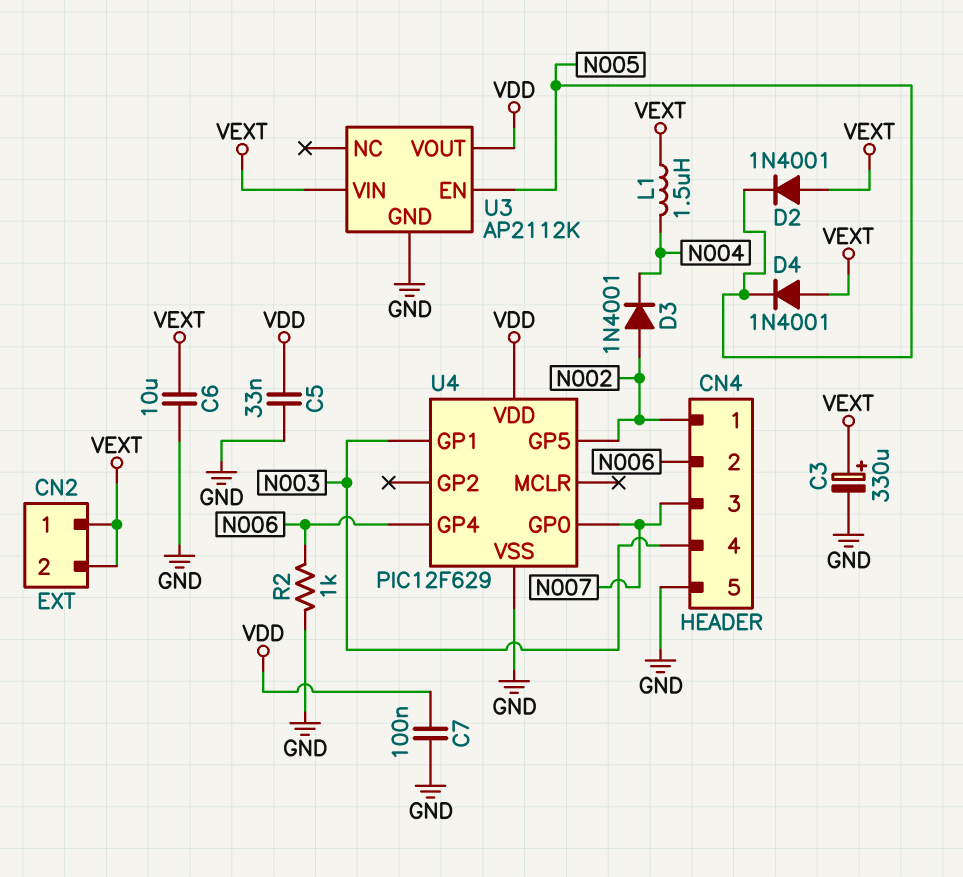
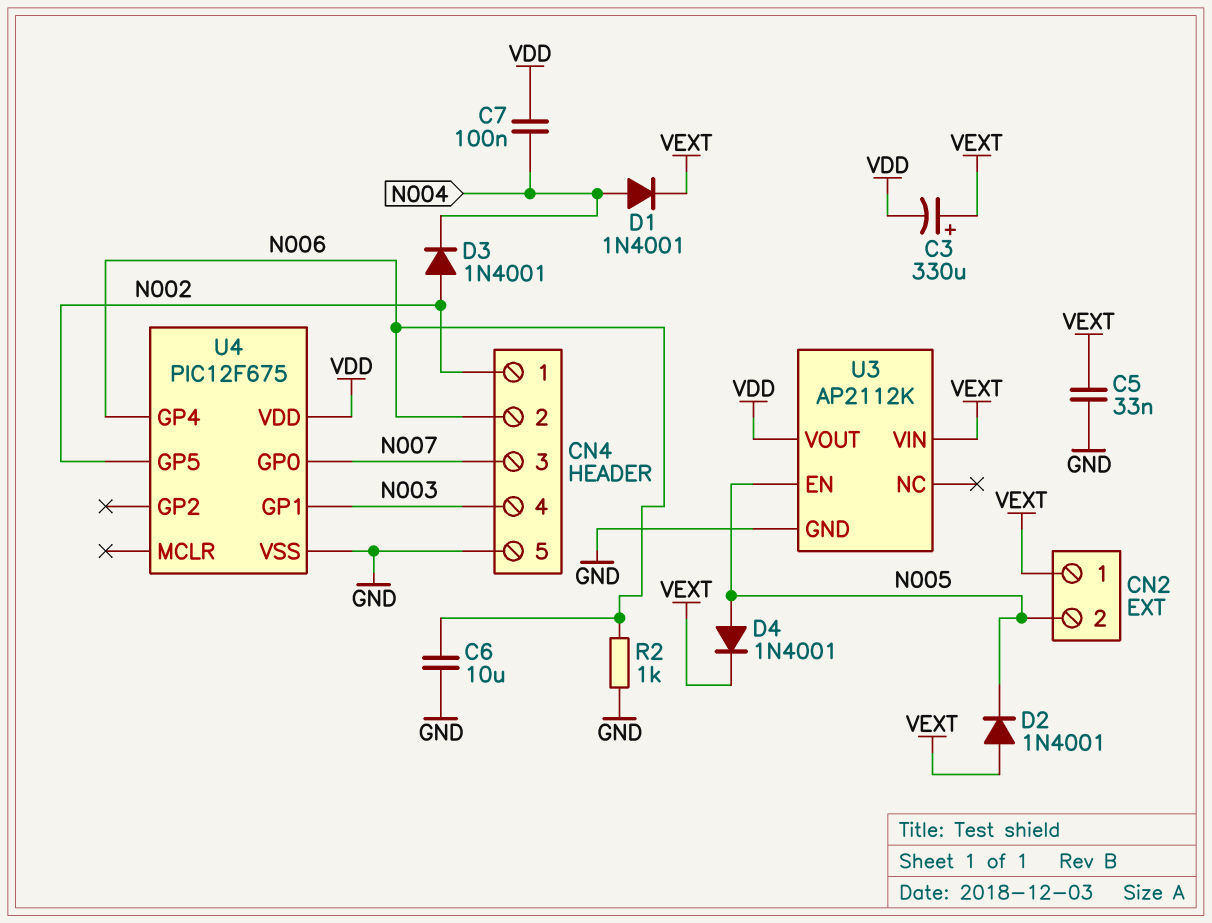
C3: 330uF (plus VEXT, minus GND) -> 330uF (plus VEXT, minus VDD)
C5: 33nF (GND, VDD) -> 33nF (GND, VEXT)
C6: 10uF (GND, VEXT) -> 10uF (GND, N006)
C7: 100nF (GND, VDD) -> 100nF (N004, VDD)
CN2 pin 2: VEXT -> N005
D1: none -> diode 1N4001 (A N004, K VEXT)
D4: diode 1N4001 (A VEXT, K N005) -> diode 1N4001 (A N005, K VEXT)
L1: 1.5uH (N004, VEXT) -> none
U4: PIC12F629 -> PIC12F675

